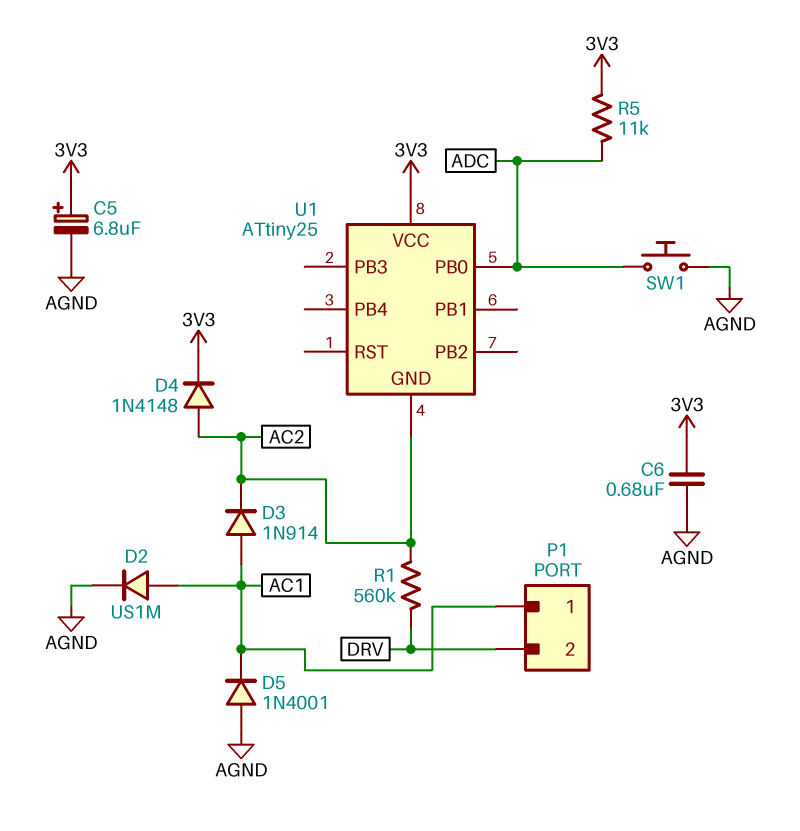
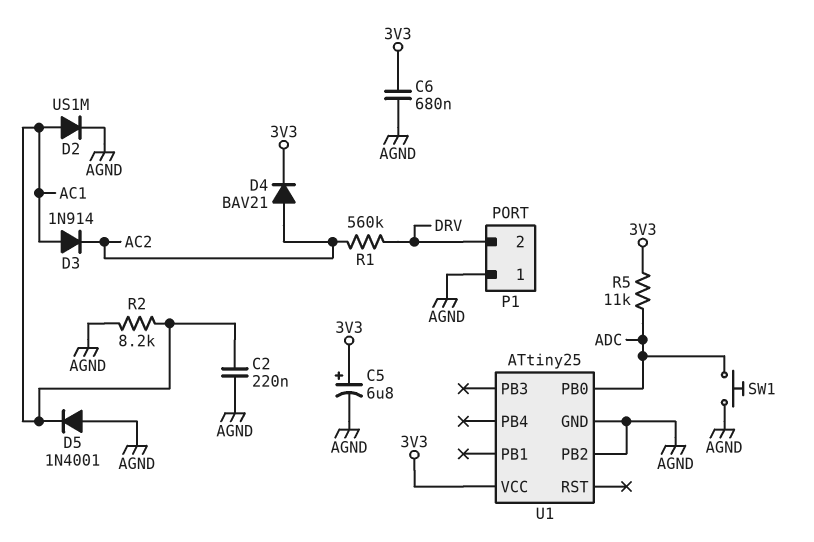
C2: none -> 220nF (AC1, AGND)
D4: diode 1N4148 (A AC2, K 3V3) -> diode BAV21 (A AC2, K 3V3)
P1 pin 1: AC1 -> AGND
R2: none -> 8.2k (AC1, AGND)
U1 pin GND: AC2 -> AGND
U1 pin PB2: none -> AGND

